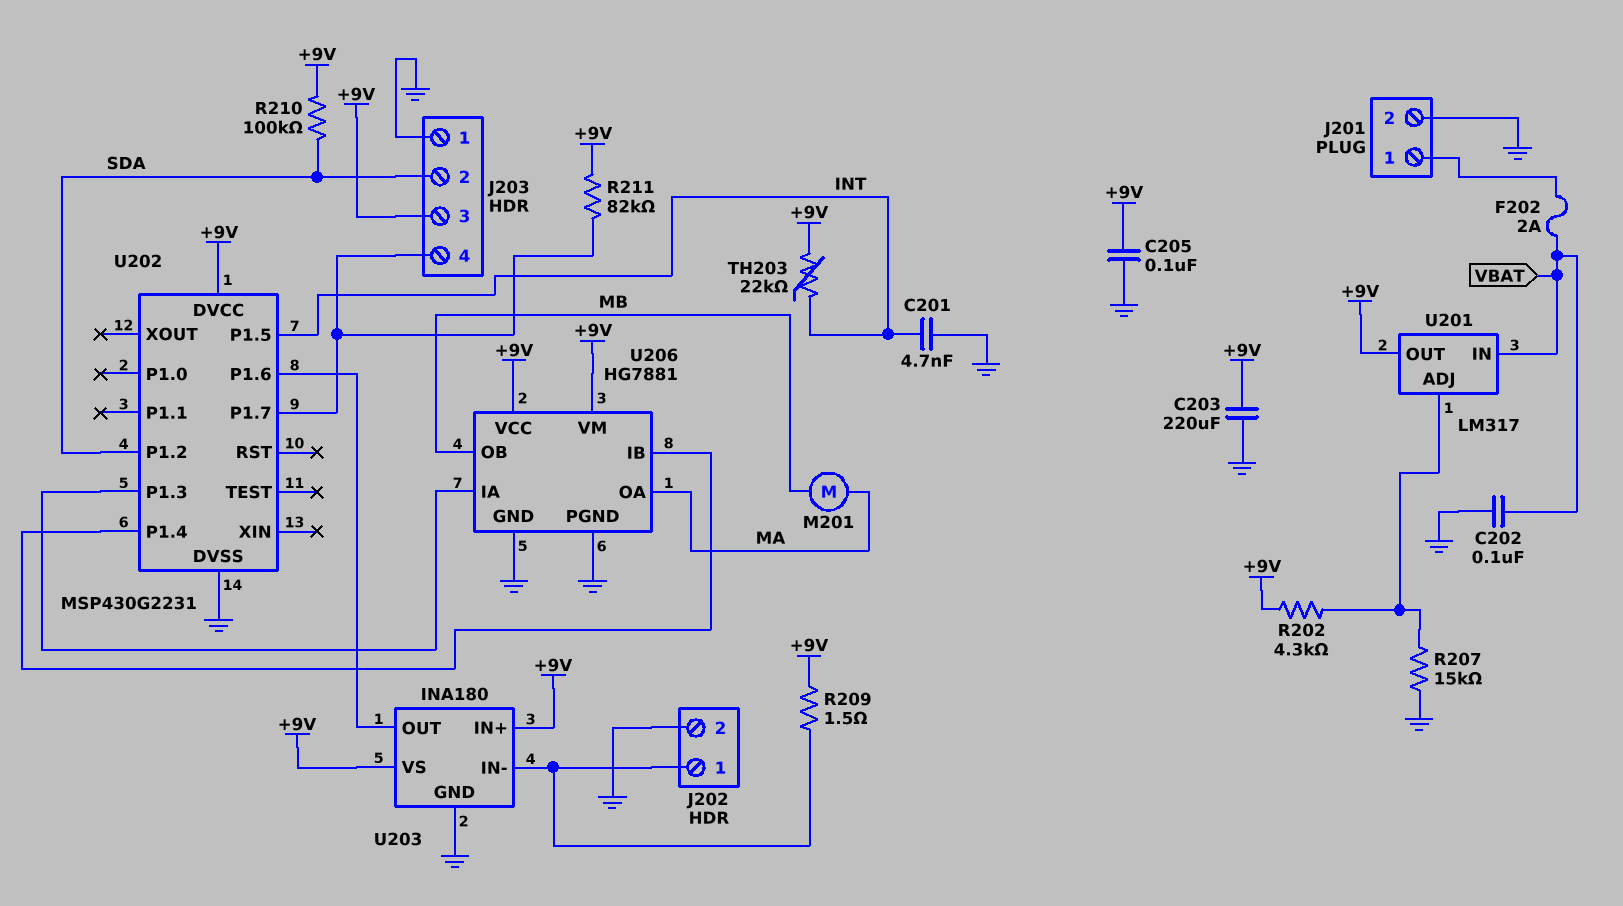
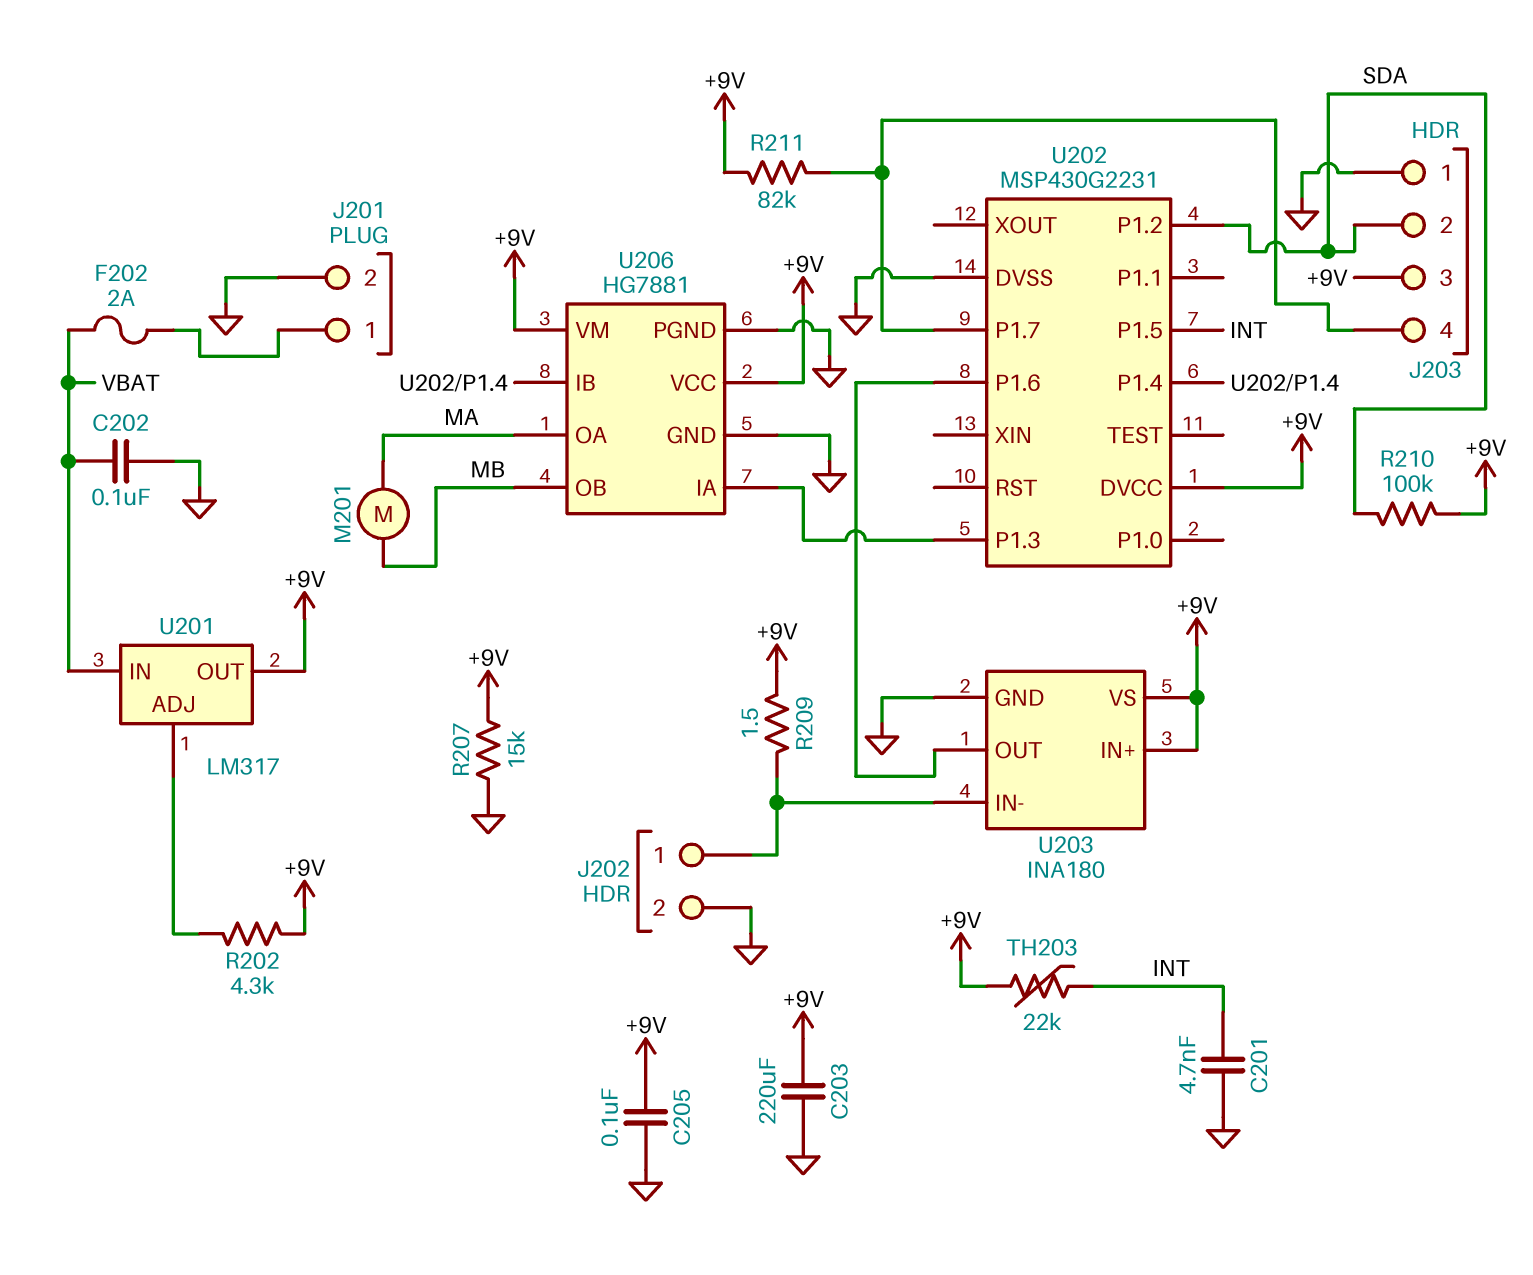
R207: 15k (GND, U201/ADJ) -> 15k (+9V, GND)

